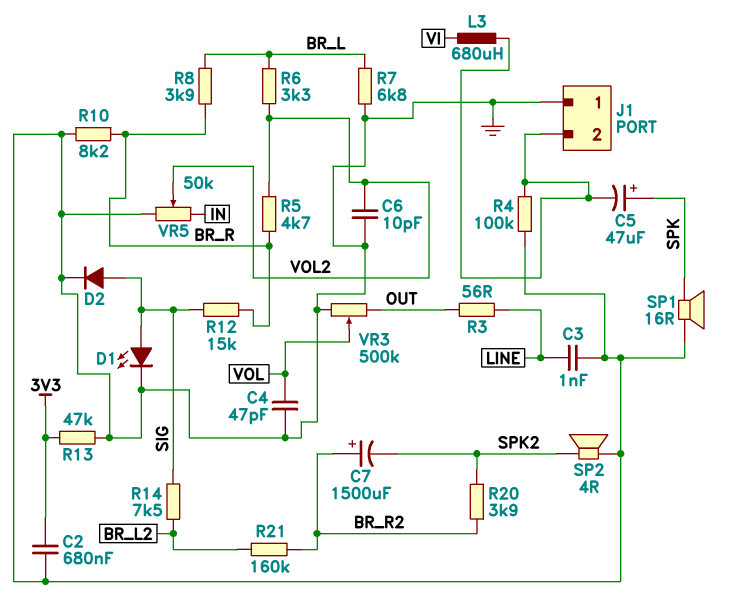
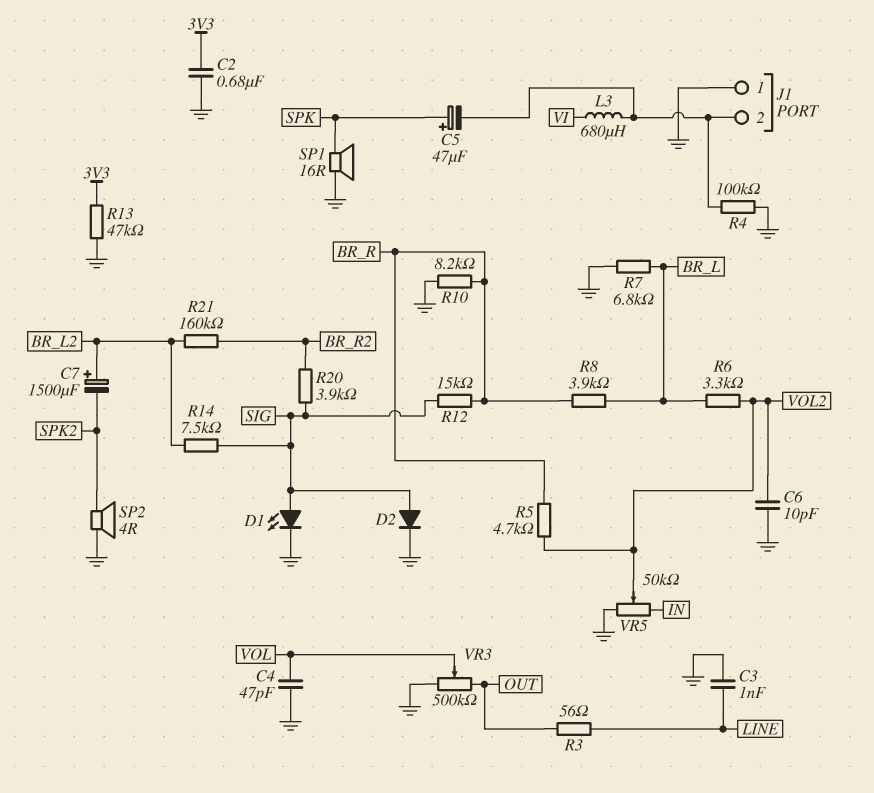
C7: 1500uF (plus BR_R2, minus SPK2) -> 1500uF (plus BR_L2, minus SPK2)
R20: 3.9k (BR_R2, SPK2) -> 3.9k (BR_R2, SIG)

